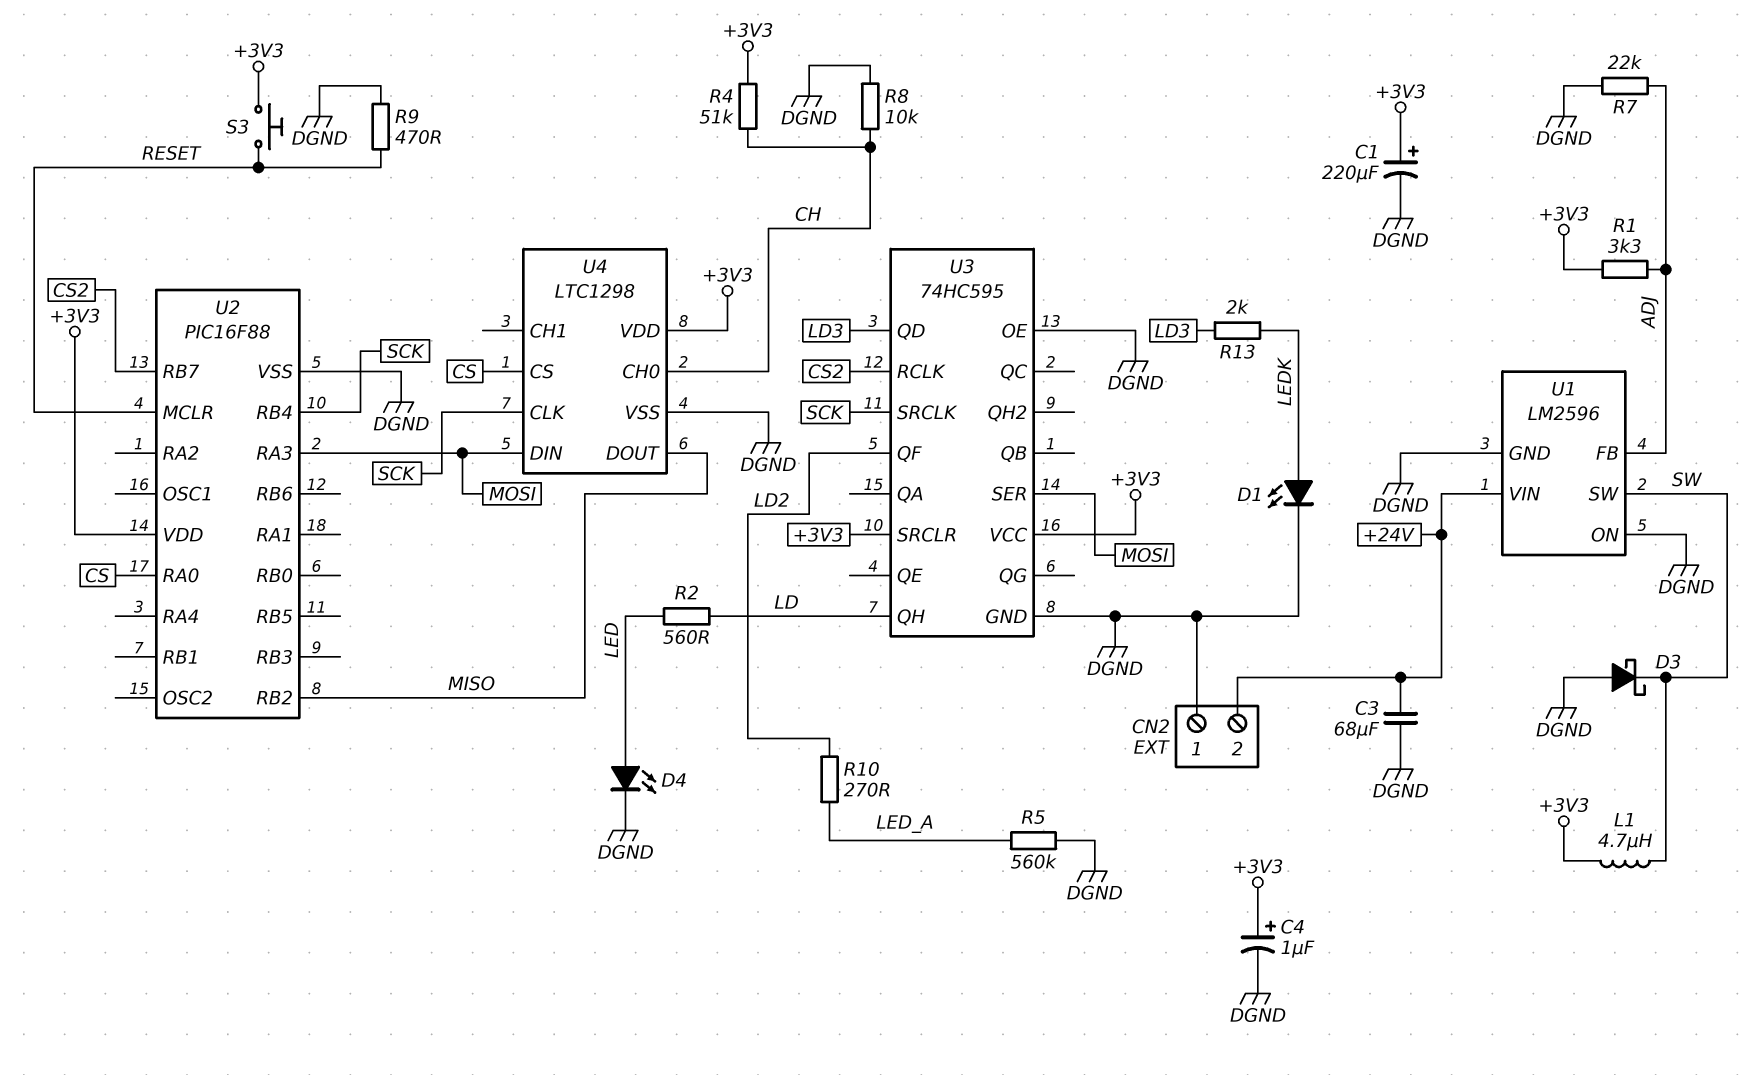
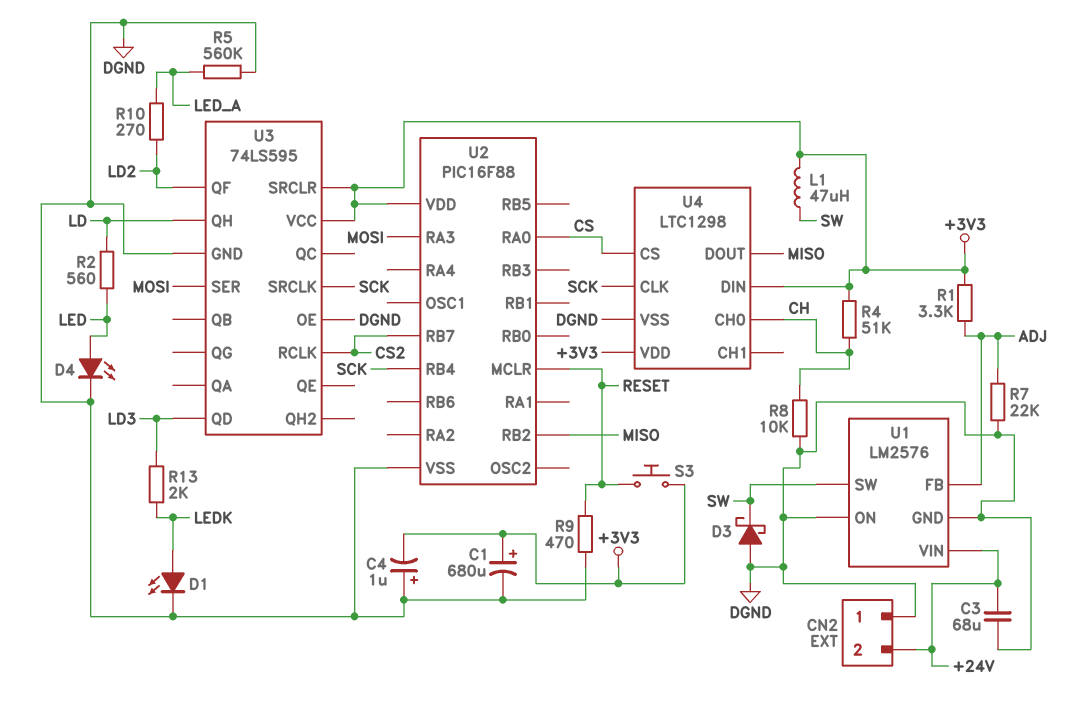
C1: 220uF (plus +3V3, minus DGND) -> 680uF (plus +3V3, minus DGND)
C4: 1uF (plus +3V3, minus DGND) -> 1uF (plus DGND, minus +3V3)
L1: 4.7uH (+3V3, SW) -> 47uH (+3V3, SW)
U1: LM2596 -> LM2576
U3: 74HC595 -> 74LS595
U4 pin DIN: MOSI -> +3V3

